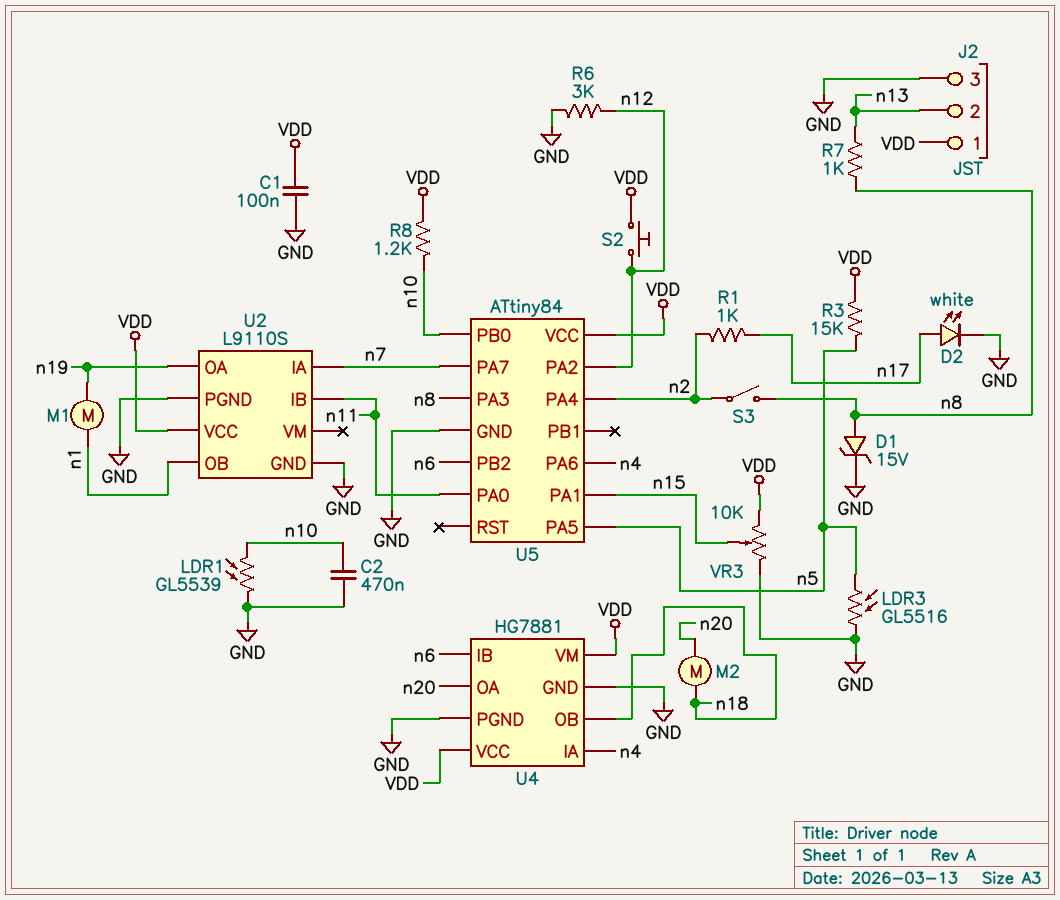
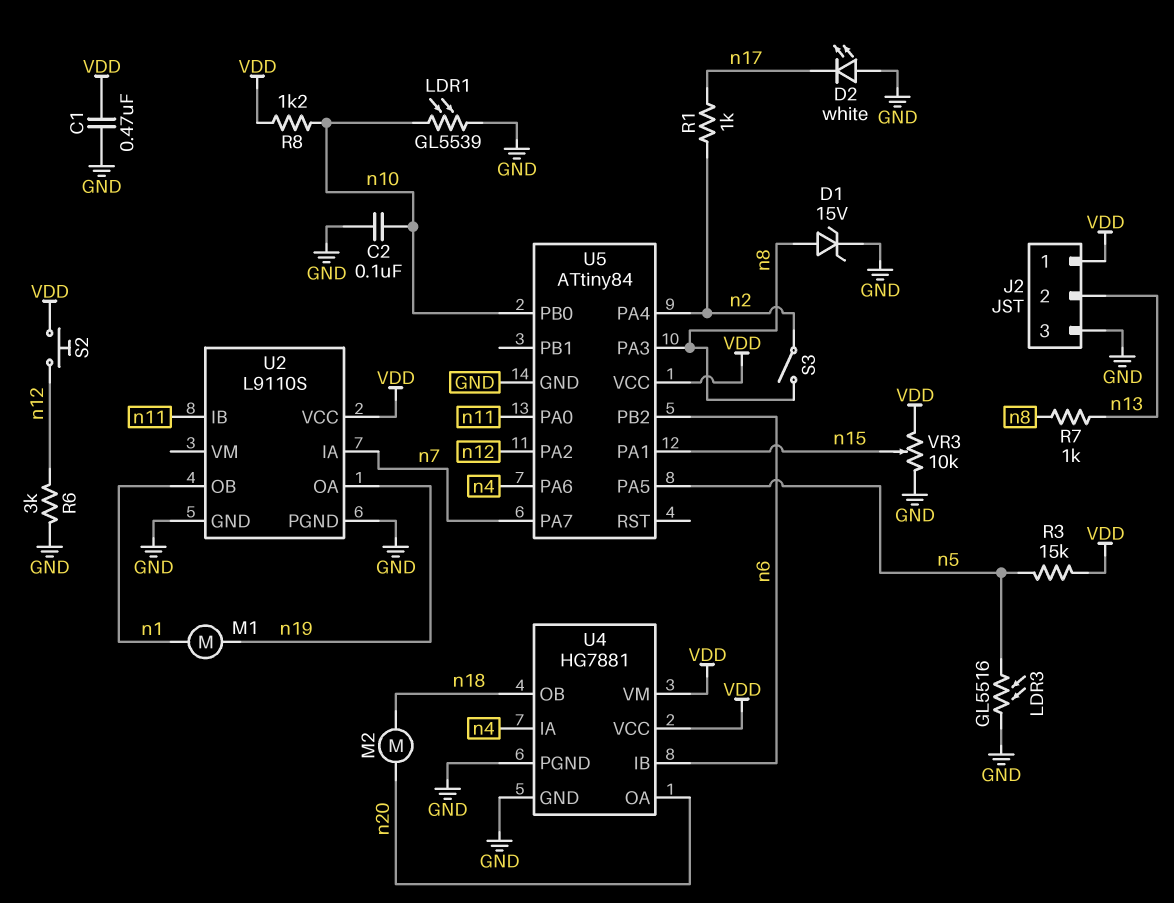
C1: 100nF (GND, VDD) -> 470nF (GND, VDD)
C2: 470nF (GND, n10) -> 100nF (GND, n10)
D2: LED white (A n17, K GND) -> LED white (A GND, K n17)

